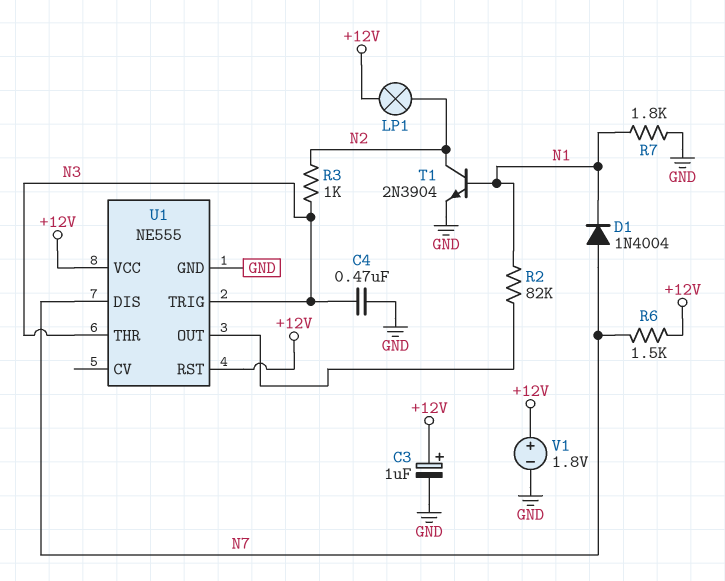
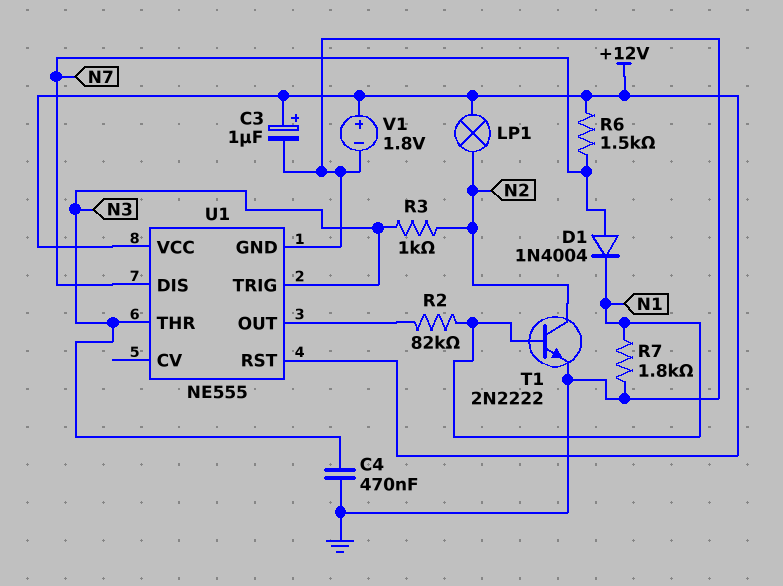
T1: NPN 2N3904 (B N1, C N2, E GND) -> NPN 2N2222 (B N1, C N2, E GND)

